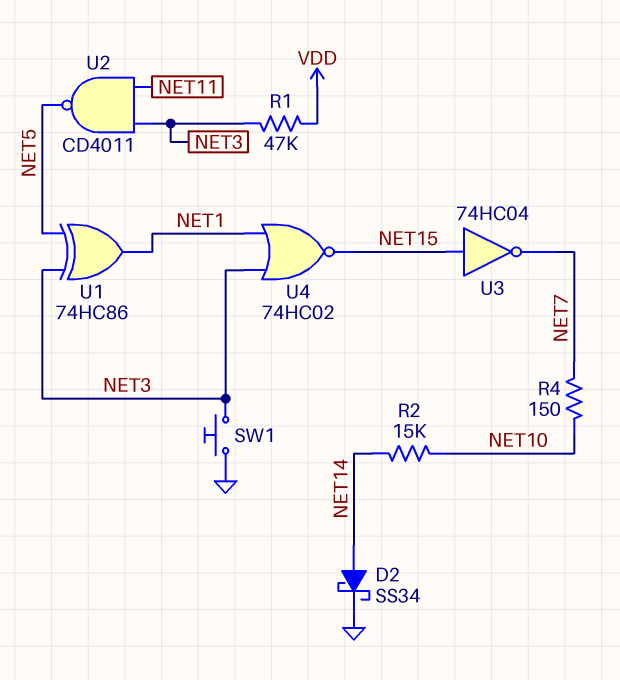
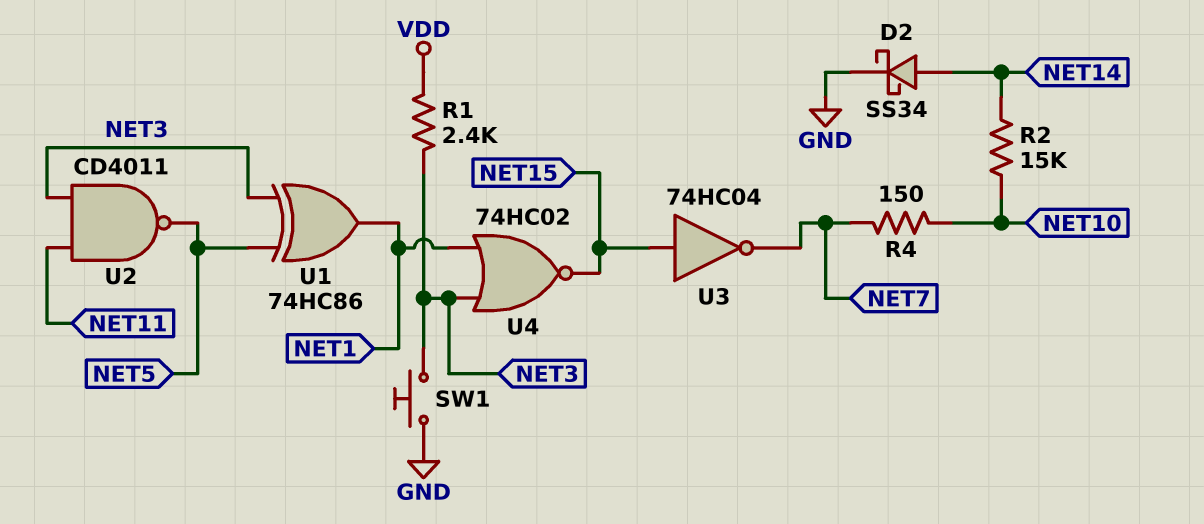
R1: 47k (NET3, VDD) -> 2.4k (NET3, VDD)

